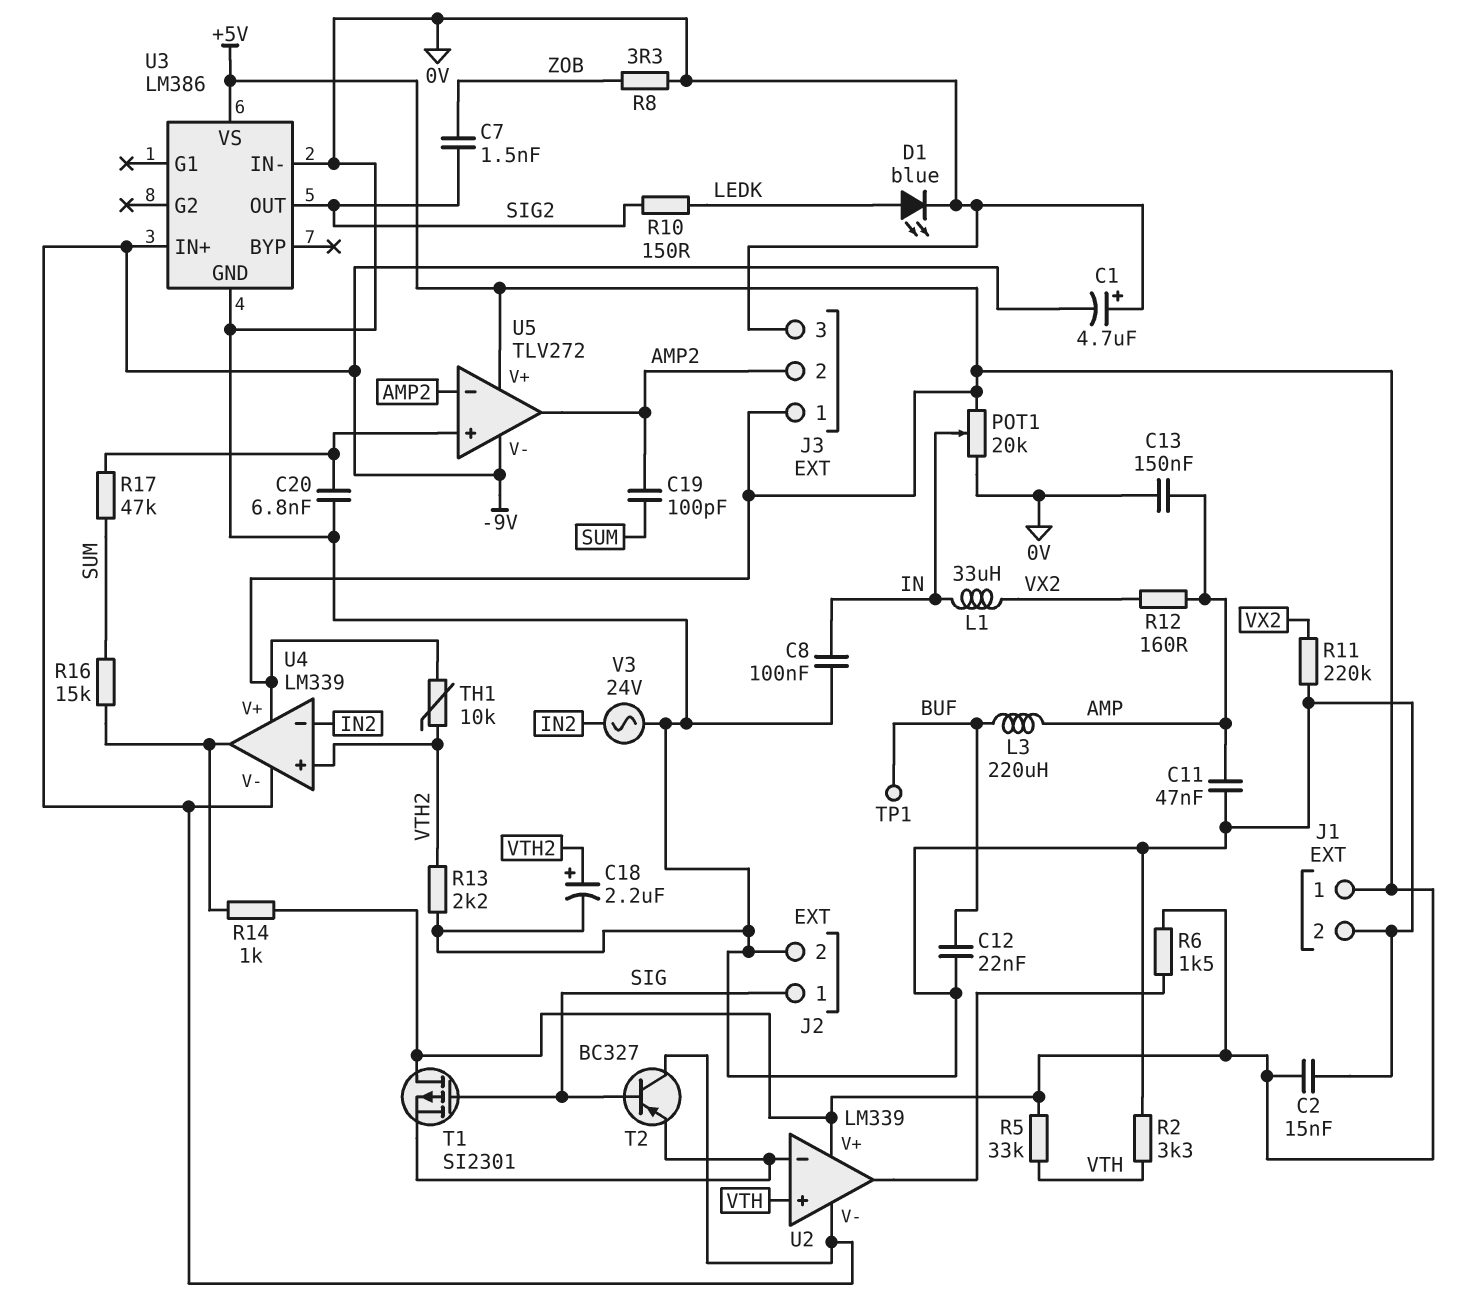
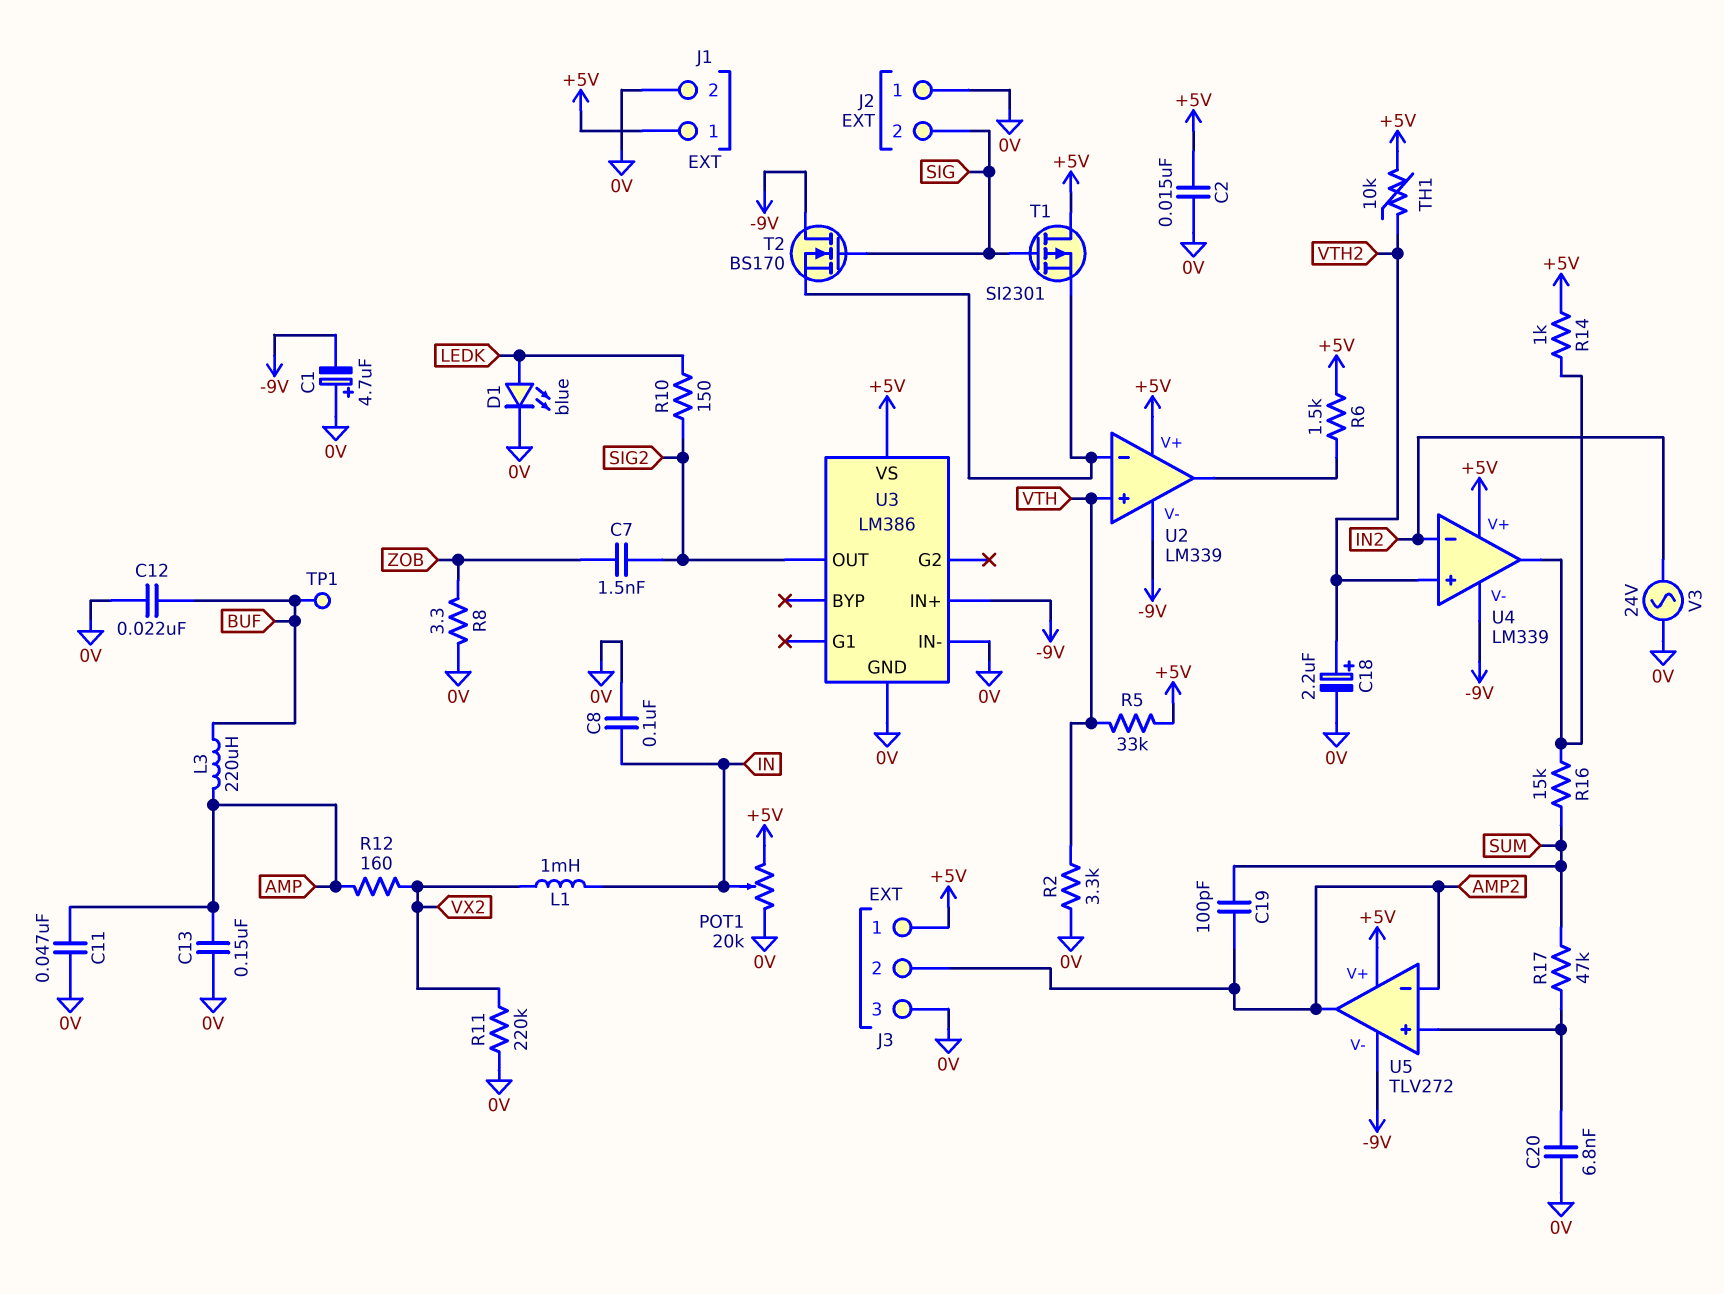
J2 pin 1: SIG -> 0V
J2 pin 2: 0V -> SIG
L1: 33uH (IN, VX2) -> 1mH (IN, VX2)
R13: 2.2k (0V, VTH2) -> none
T2: PNP BC327 (B SIG, C -9V, E U2/in-) -> NMOS BS170 (G SIG, D -9V, S U2/in-)

